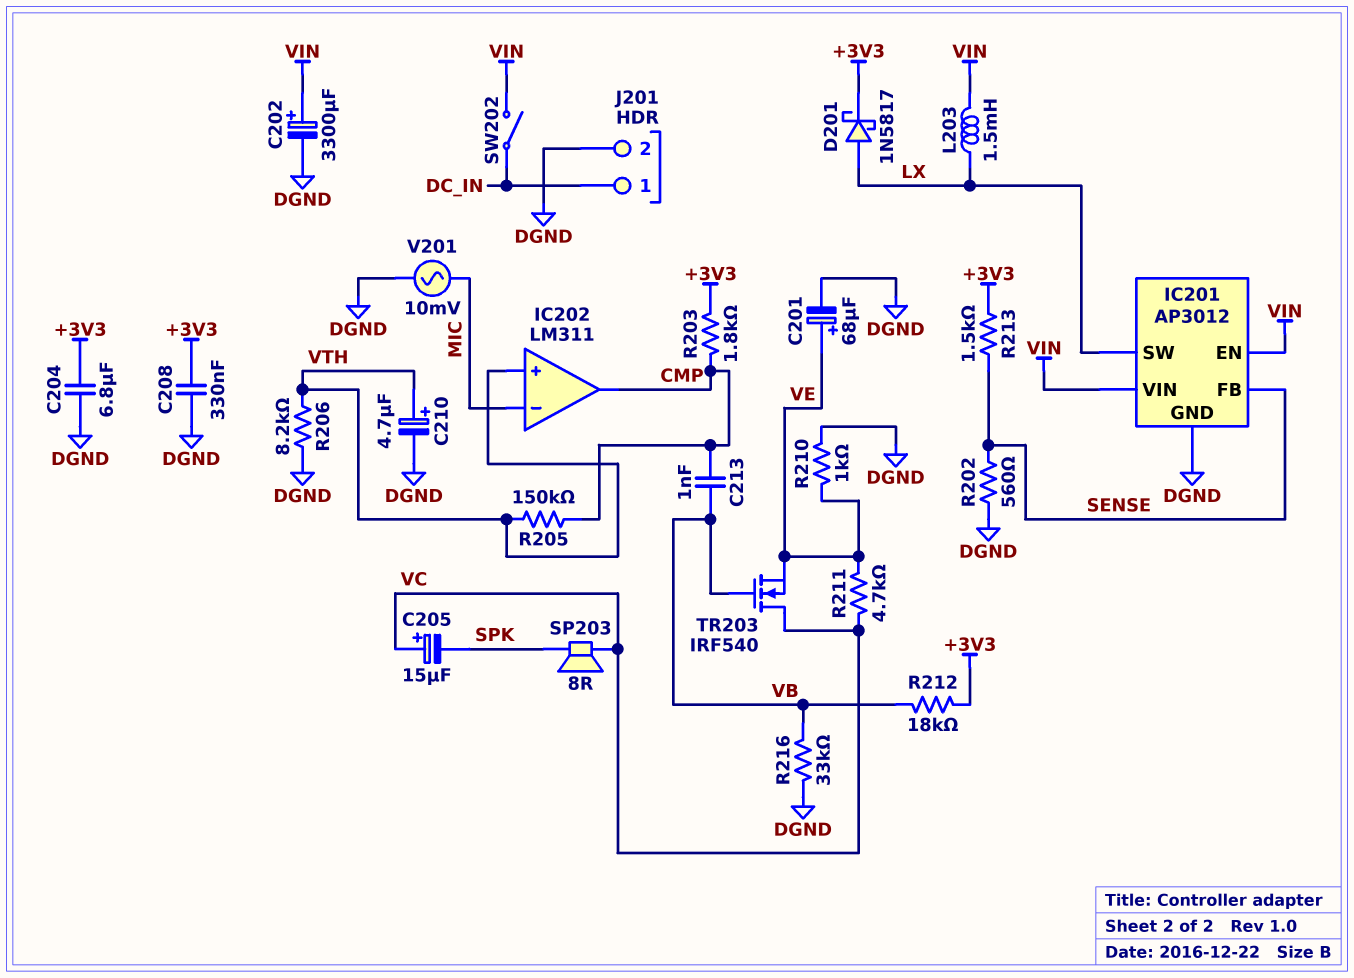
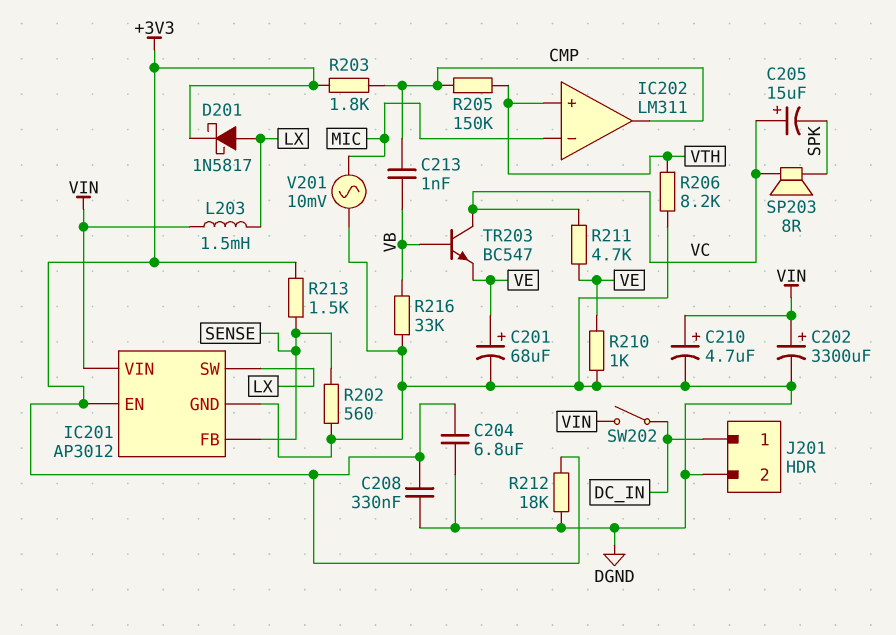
C210: 4.7uF (plus VTH, minus DGND) -> 4.7uF (plus VIN, minus DGND)
IC201 pin EN: VIN -> +3V3
R212: 18k (+3V3, VB) -> 18k (+3V3, DGND)
TR203: NMOS IRF540 (G VB, D VC, S VE) -> NPN BC547 (B VB, C VC, E VE)

